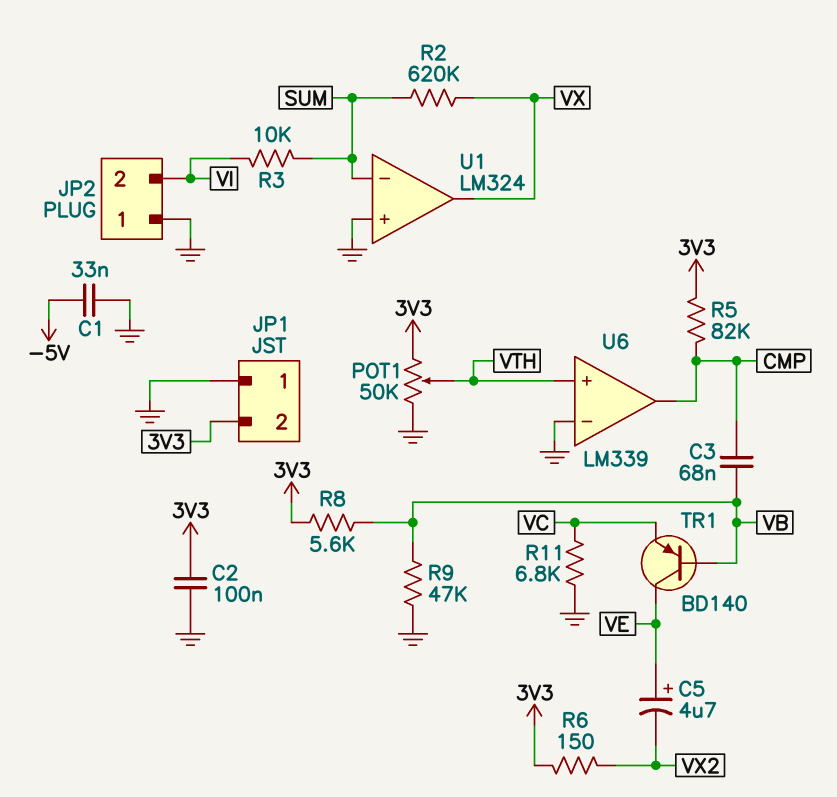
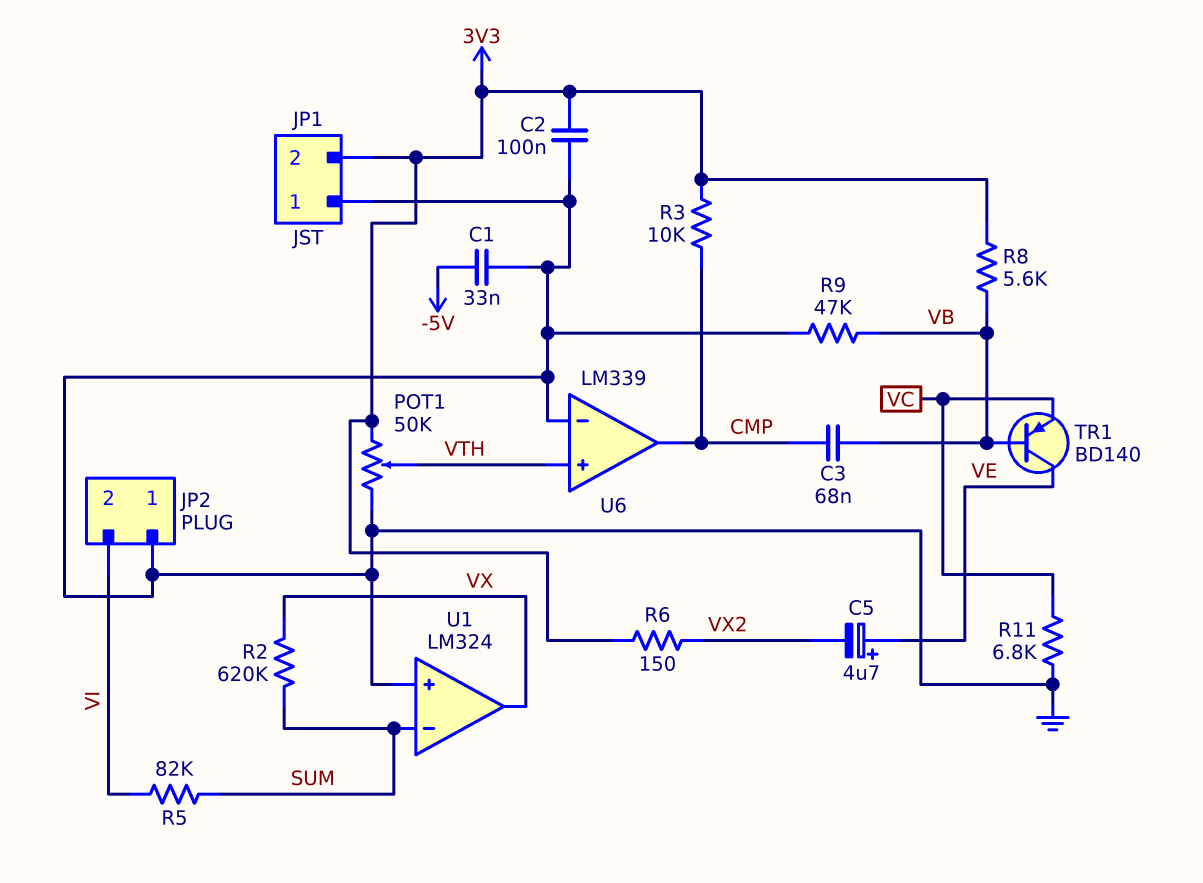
R3: 10k (SUM, VI) -> 10k (3V3, CMP)
R5: 82k (3V3, CMP) -> 82k (SUM, VI)

